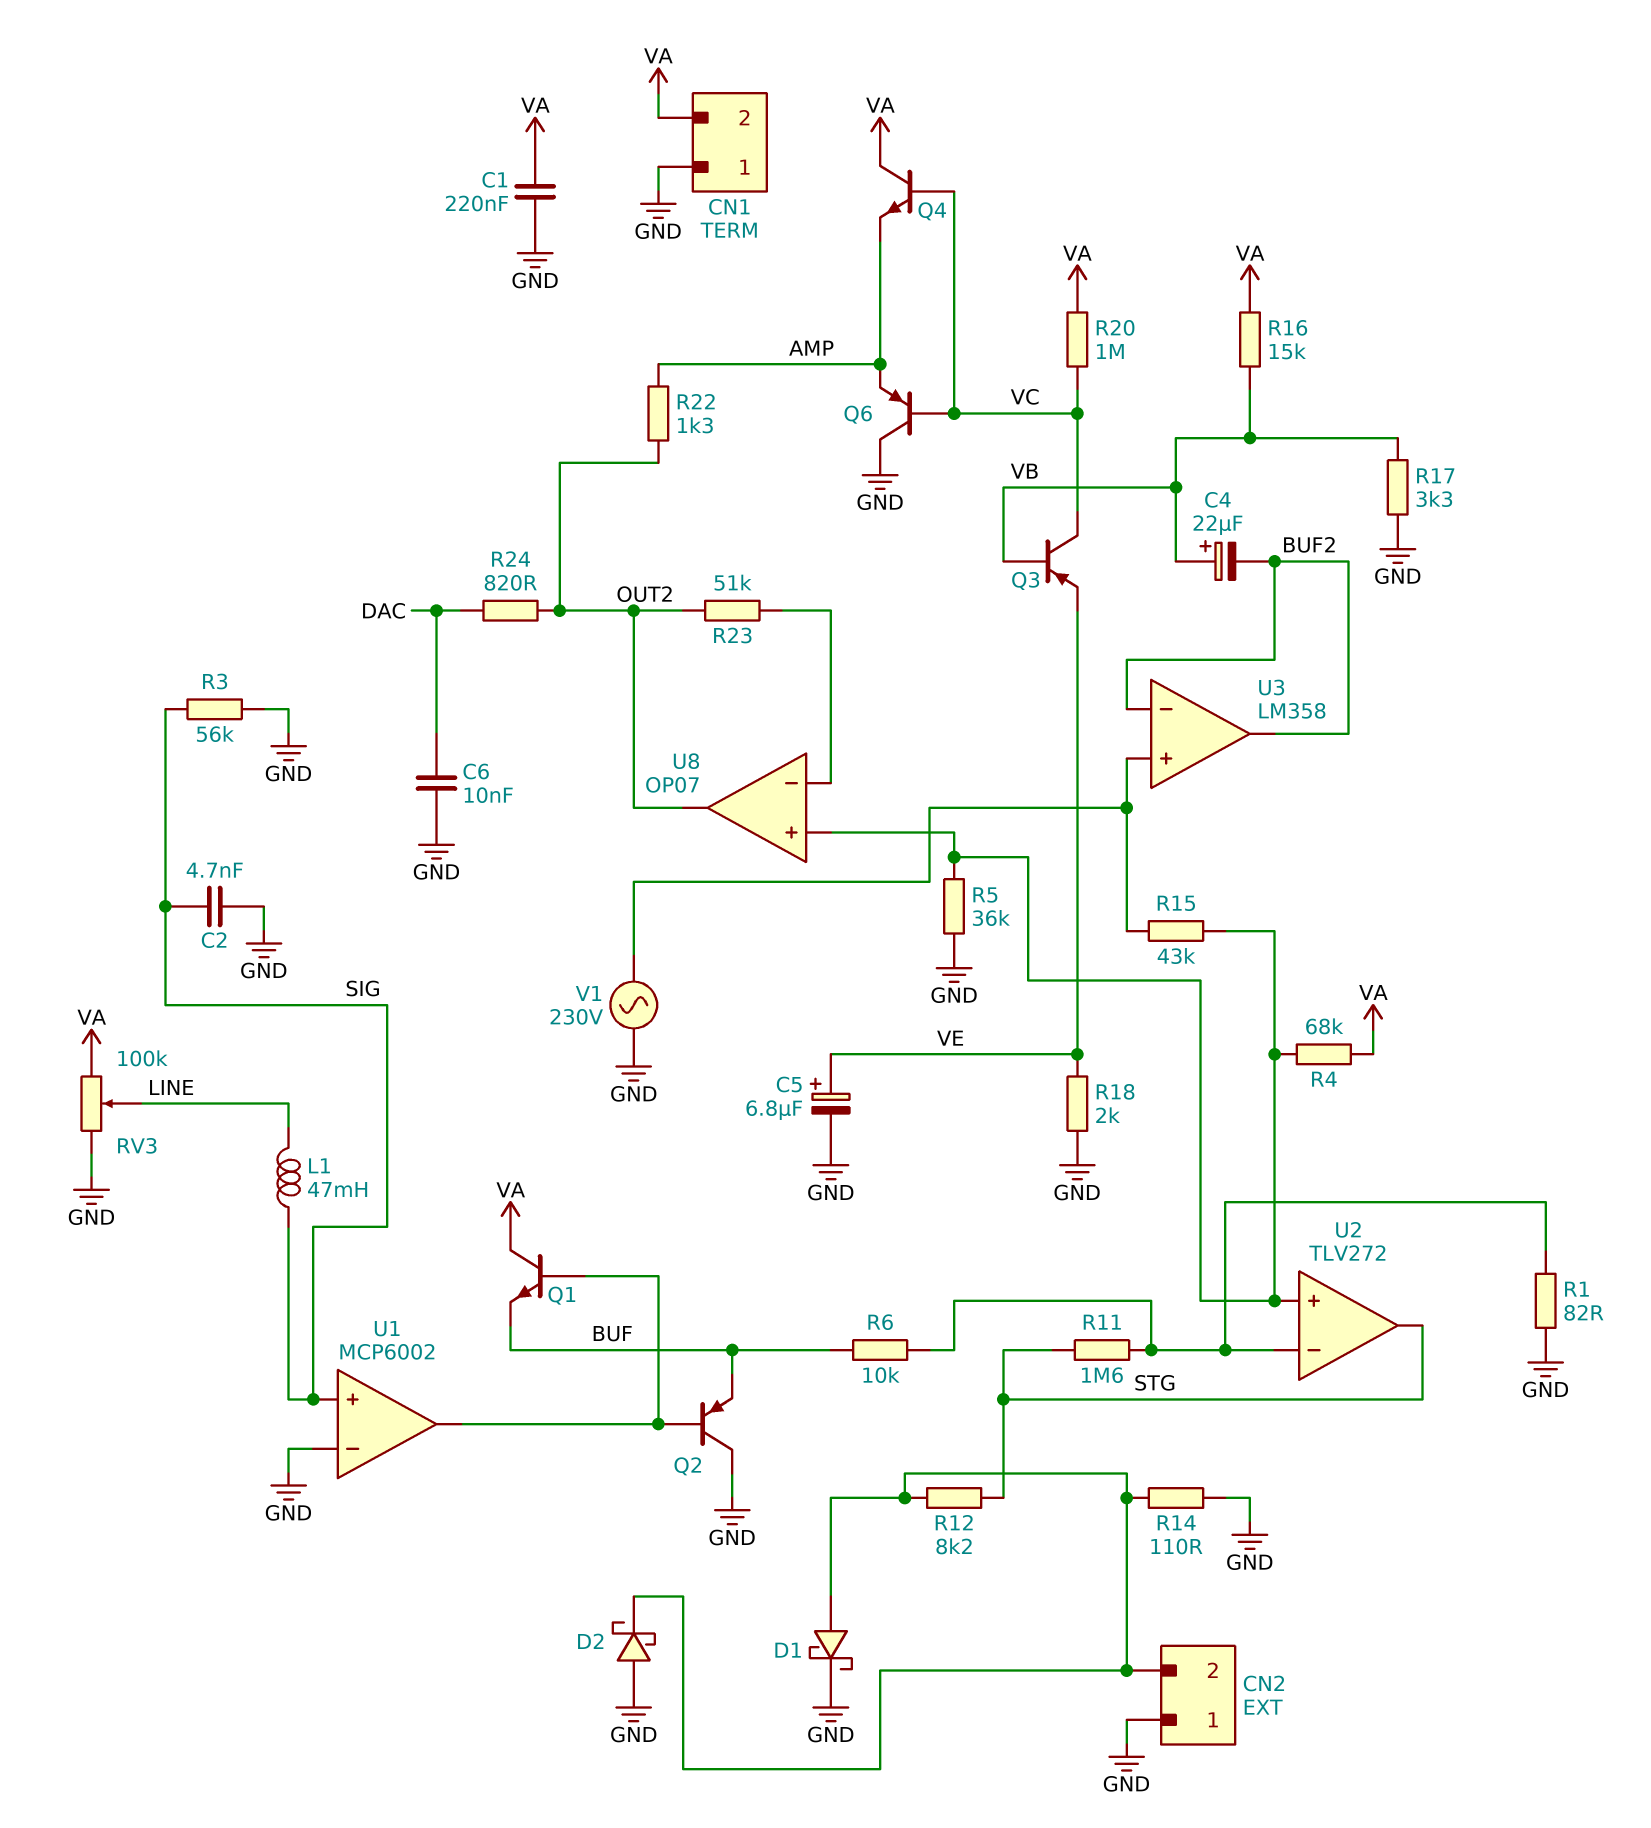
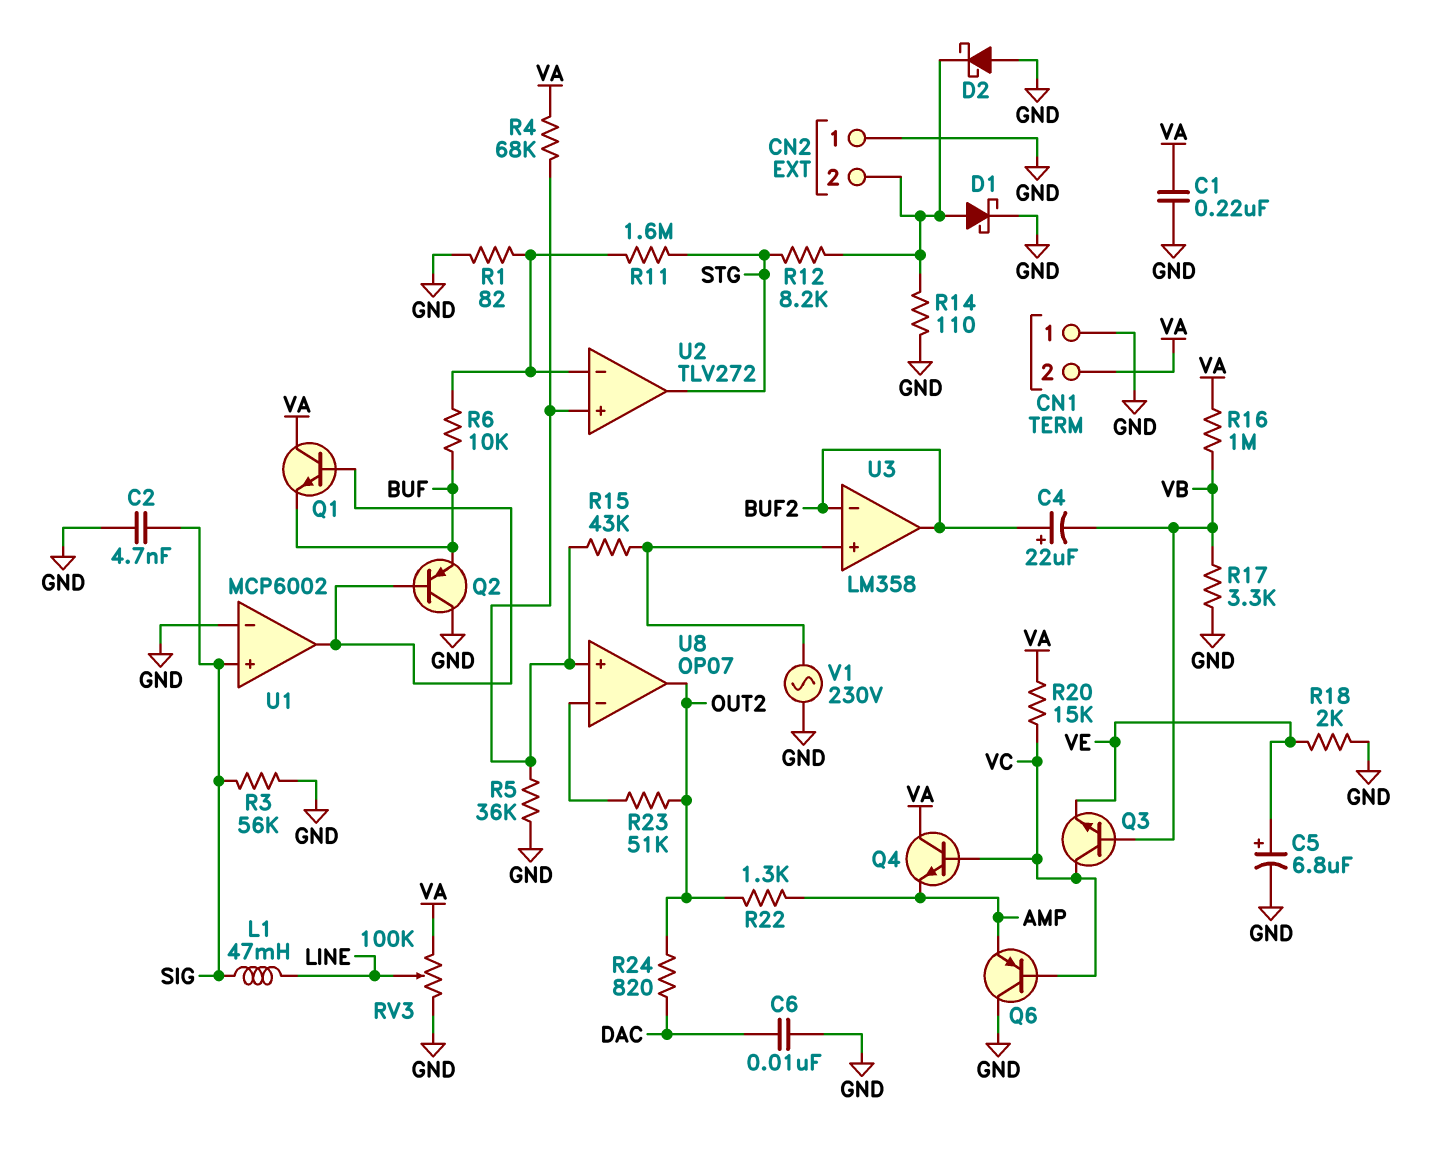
C4: 22uF (plus VB, minus BUF2) -> 22uF (plus BUF2, minus VB)
Q3: PNP (B VB, C VC, E VE) -> NPN (B VB, C VC, E VE)
R16: 15k (VA, VB) -> 1M (VA, VB)
R20: 1M (VA, VC) -> 15k (VA, VC)

